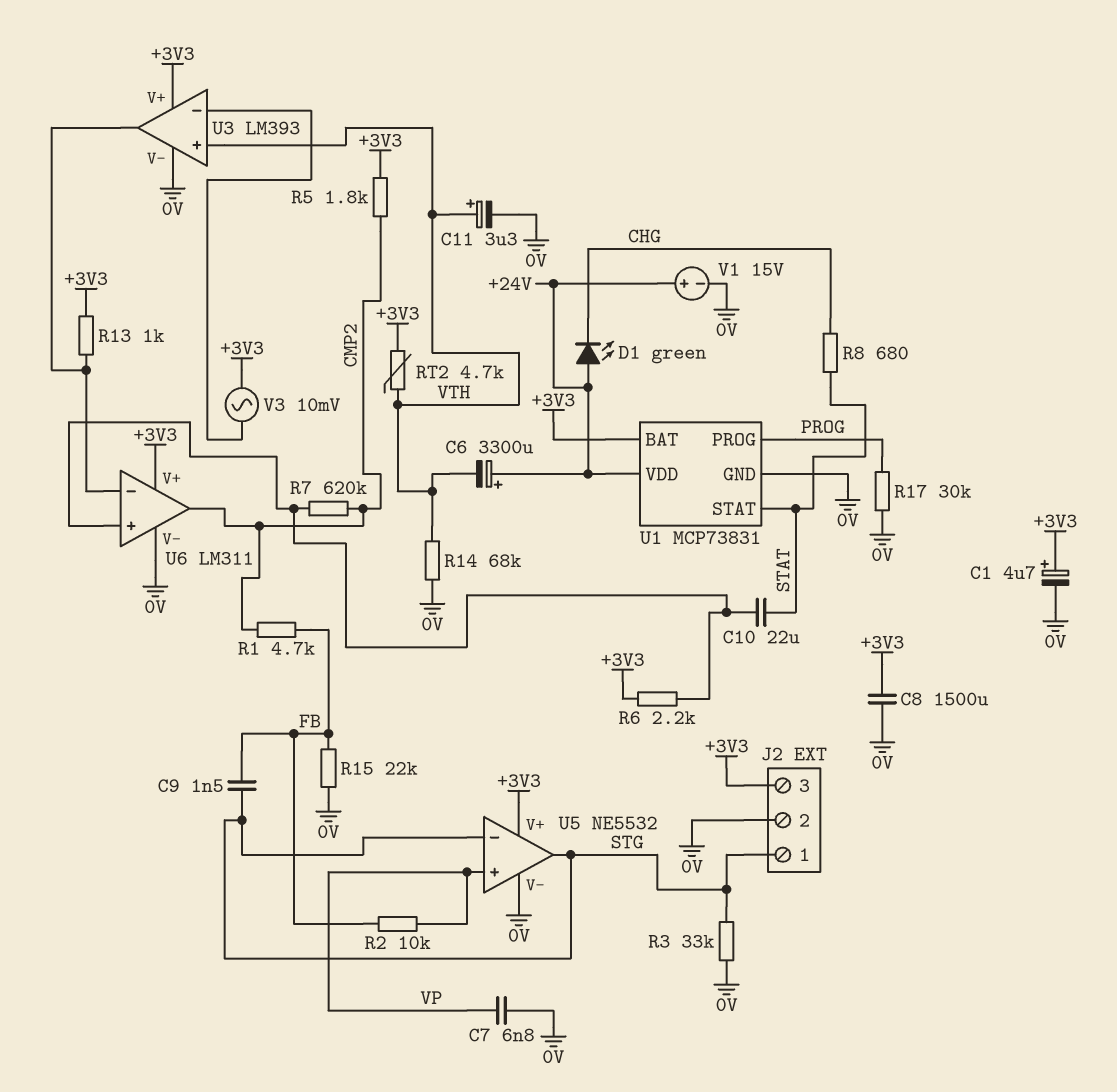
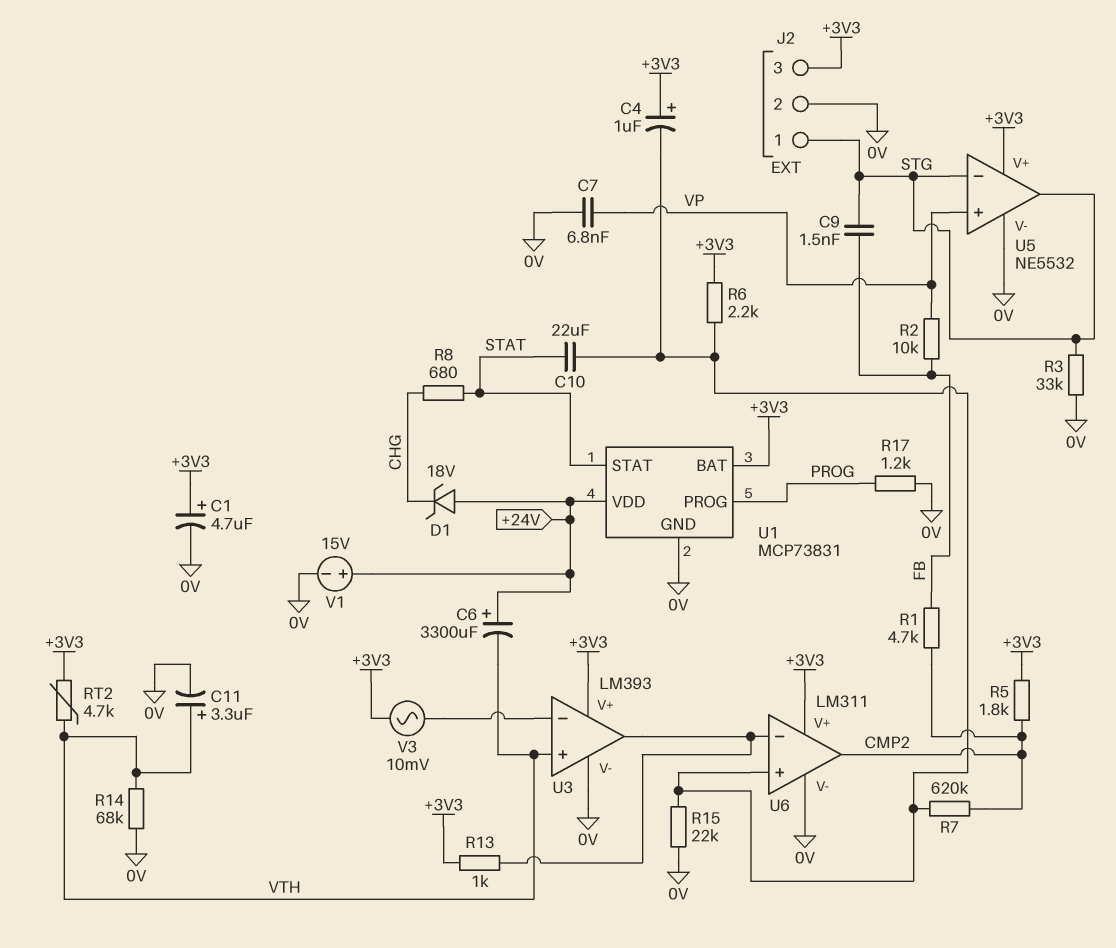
C4: none -> 1uF (plus +3V3, minus U6/in+)
C8: 1500uF (+3V3, 0V) -> none
D1: LED green (A +24V, K CHG) -> zener 18V (A +24V, K CHG)
R15: 22k (0V, FB) -> 22k (0V, U6/in+)
R17: 30k (0V, PROG) -> 1.2k (0V, PROG)

